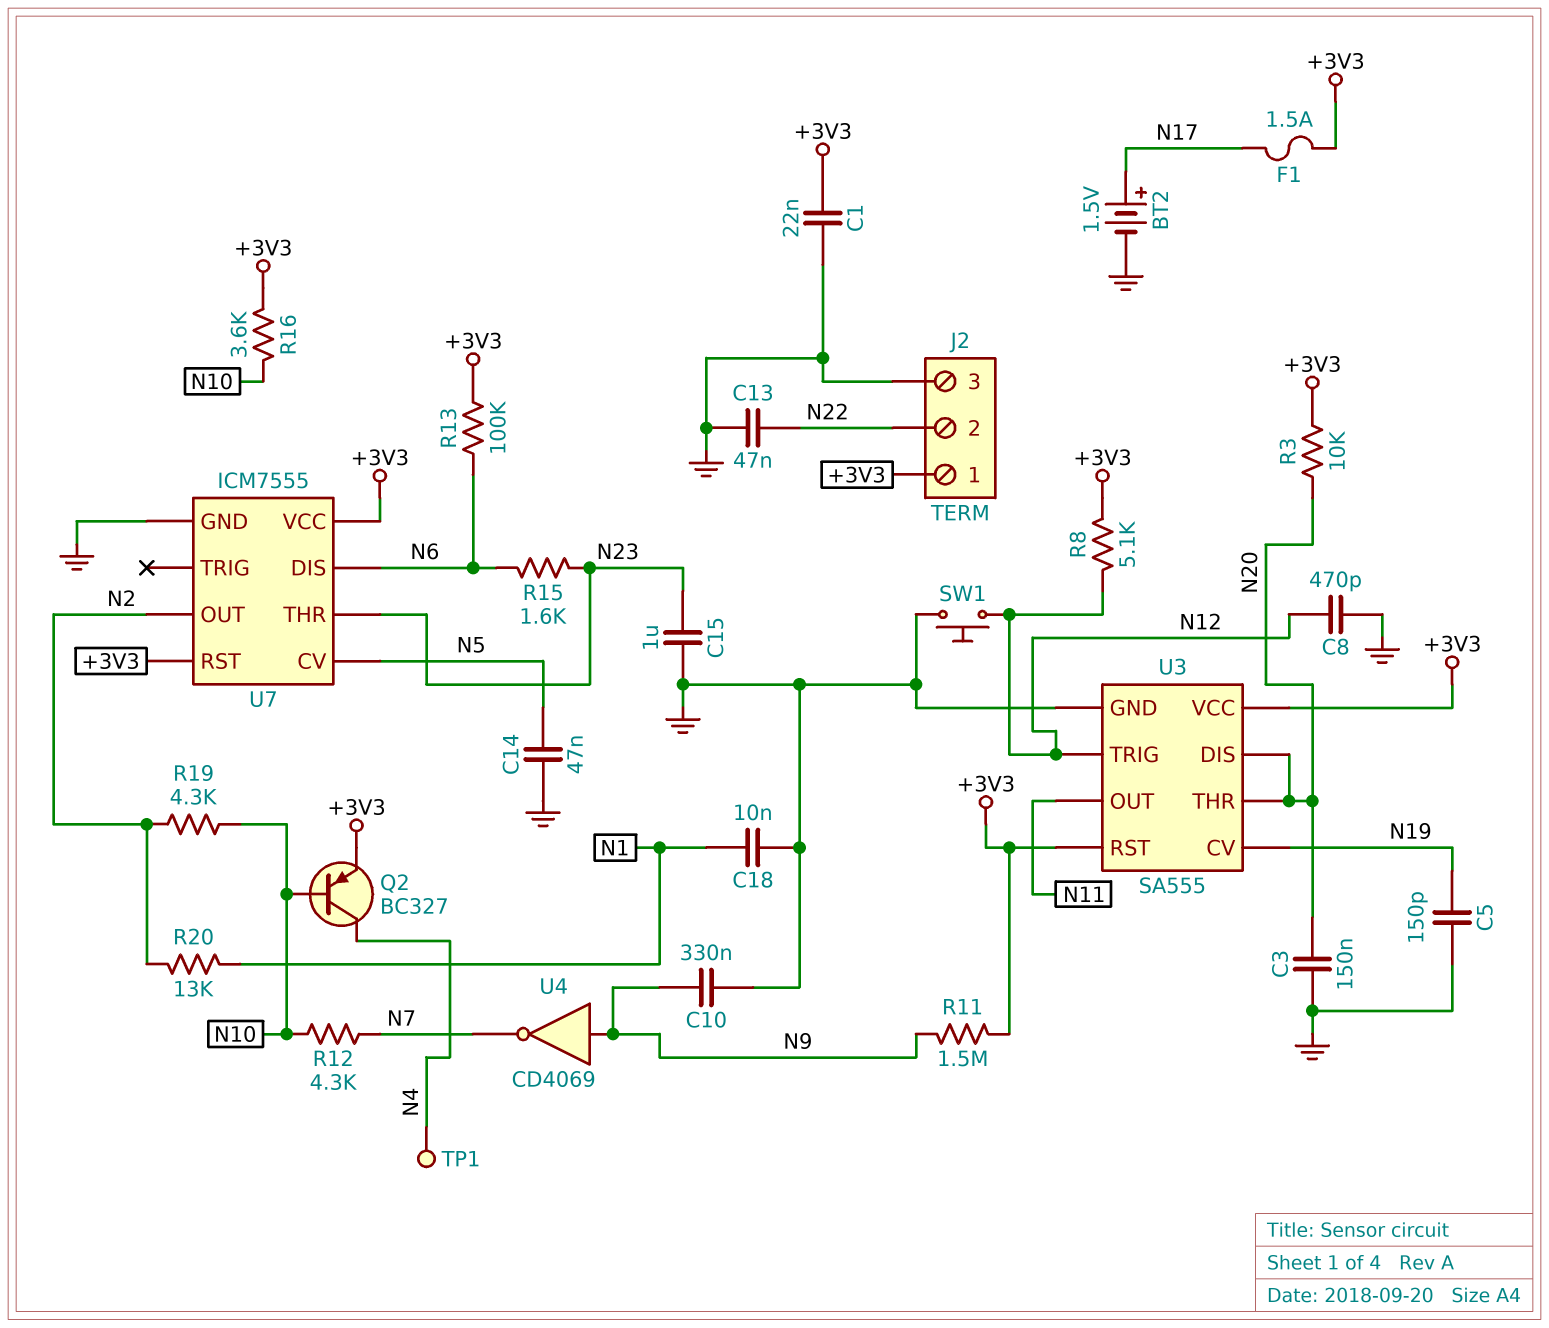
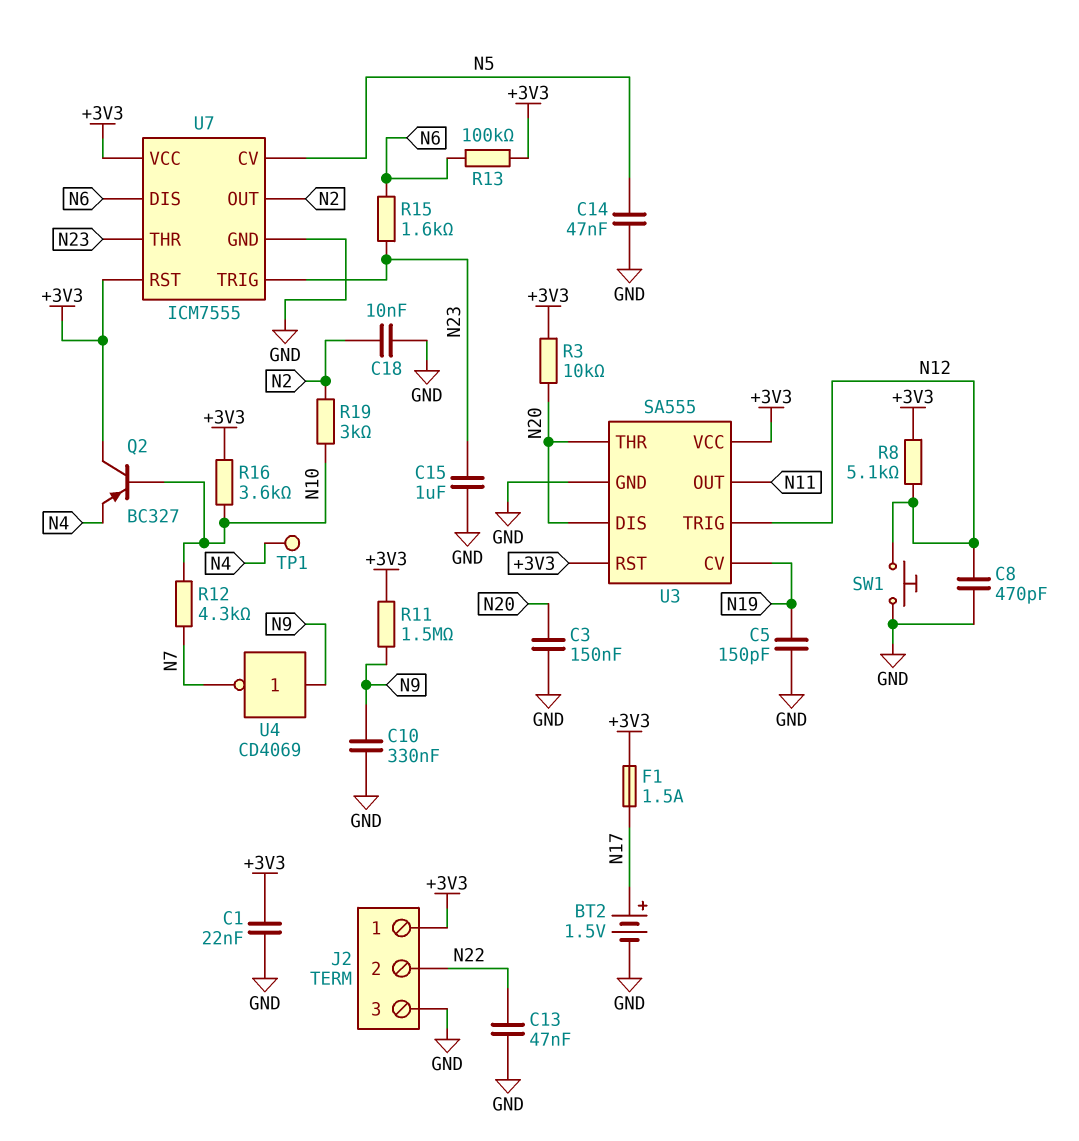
C18: 10nF (GND, N1) -> 10nF (GND, N2)
Q2: PNP BC327 (B N10, C N4, E +3V3) -> PNP BC327 (B N10, C +3V3, E N4)
R19: 4.3k (N2, N10) -> 3k (N2, N10)
R20: 13k (N1, N2) -> none
U7 pin TRIG: none -> N23

